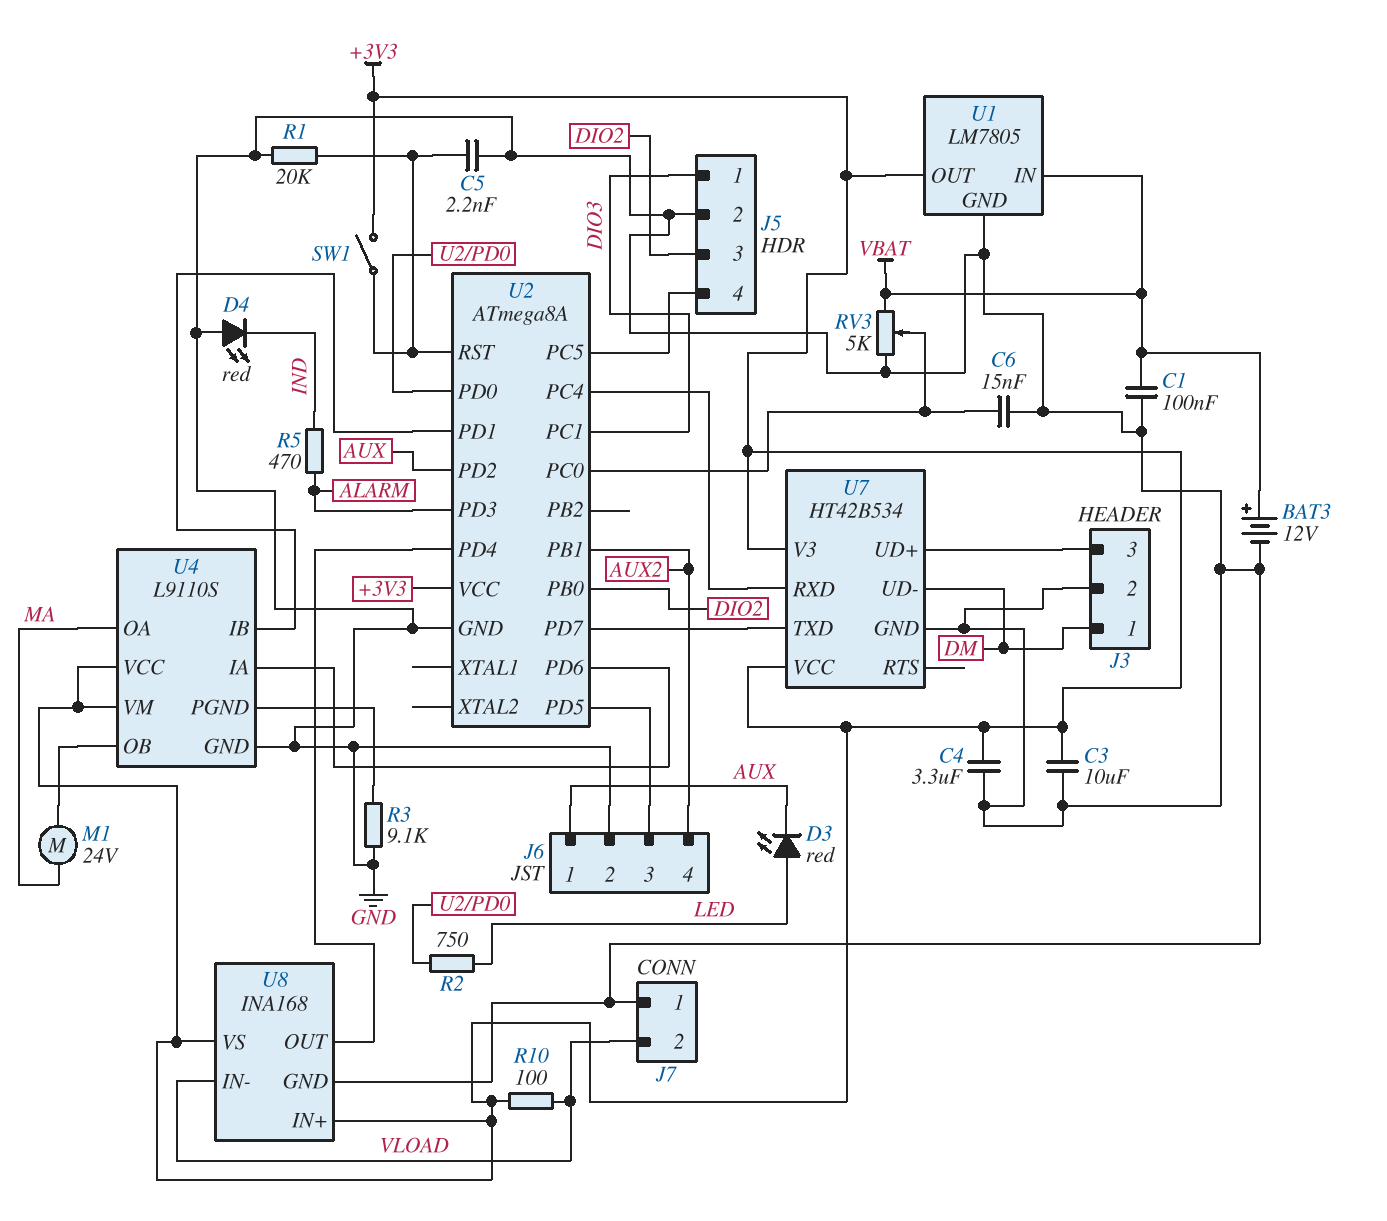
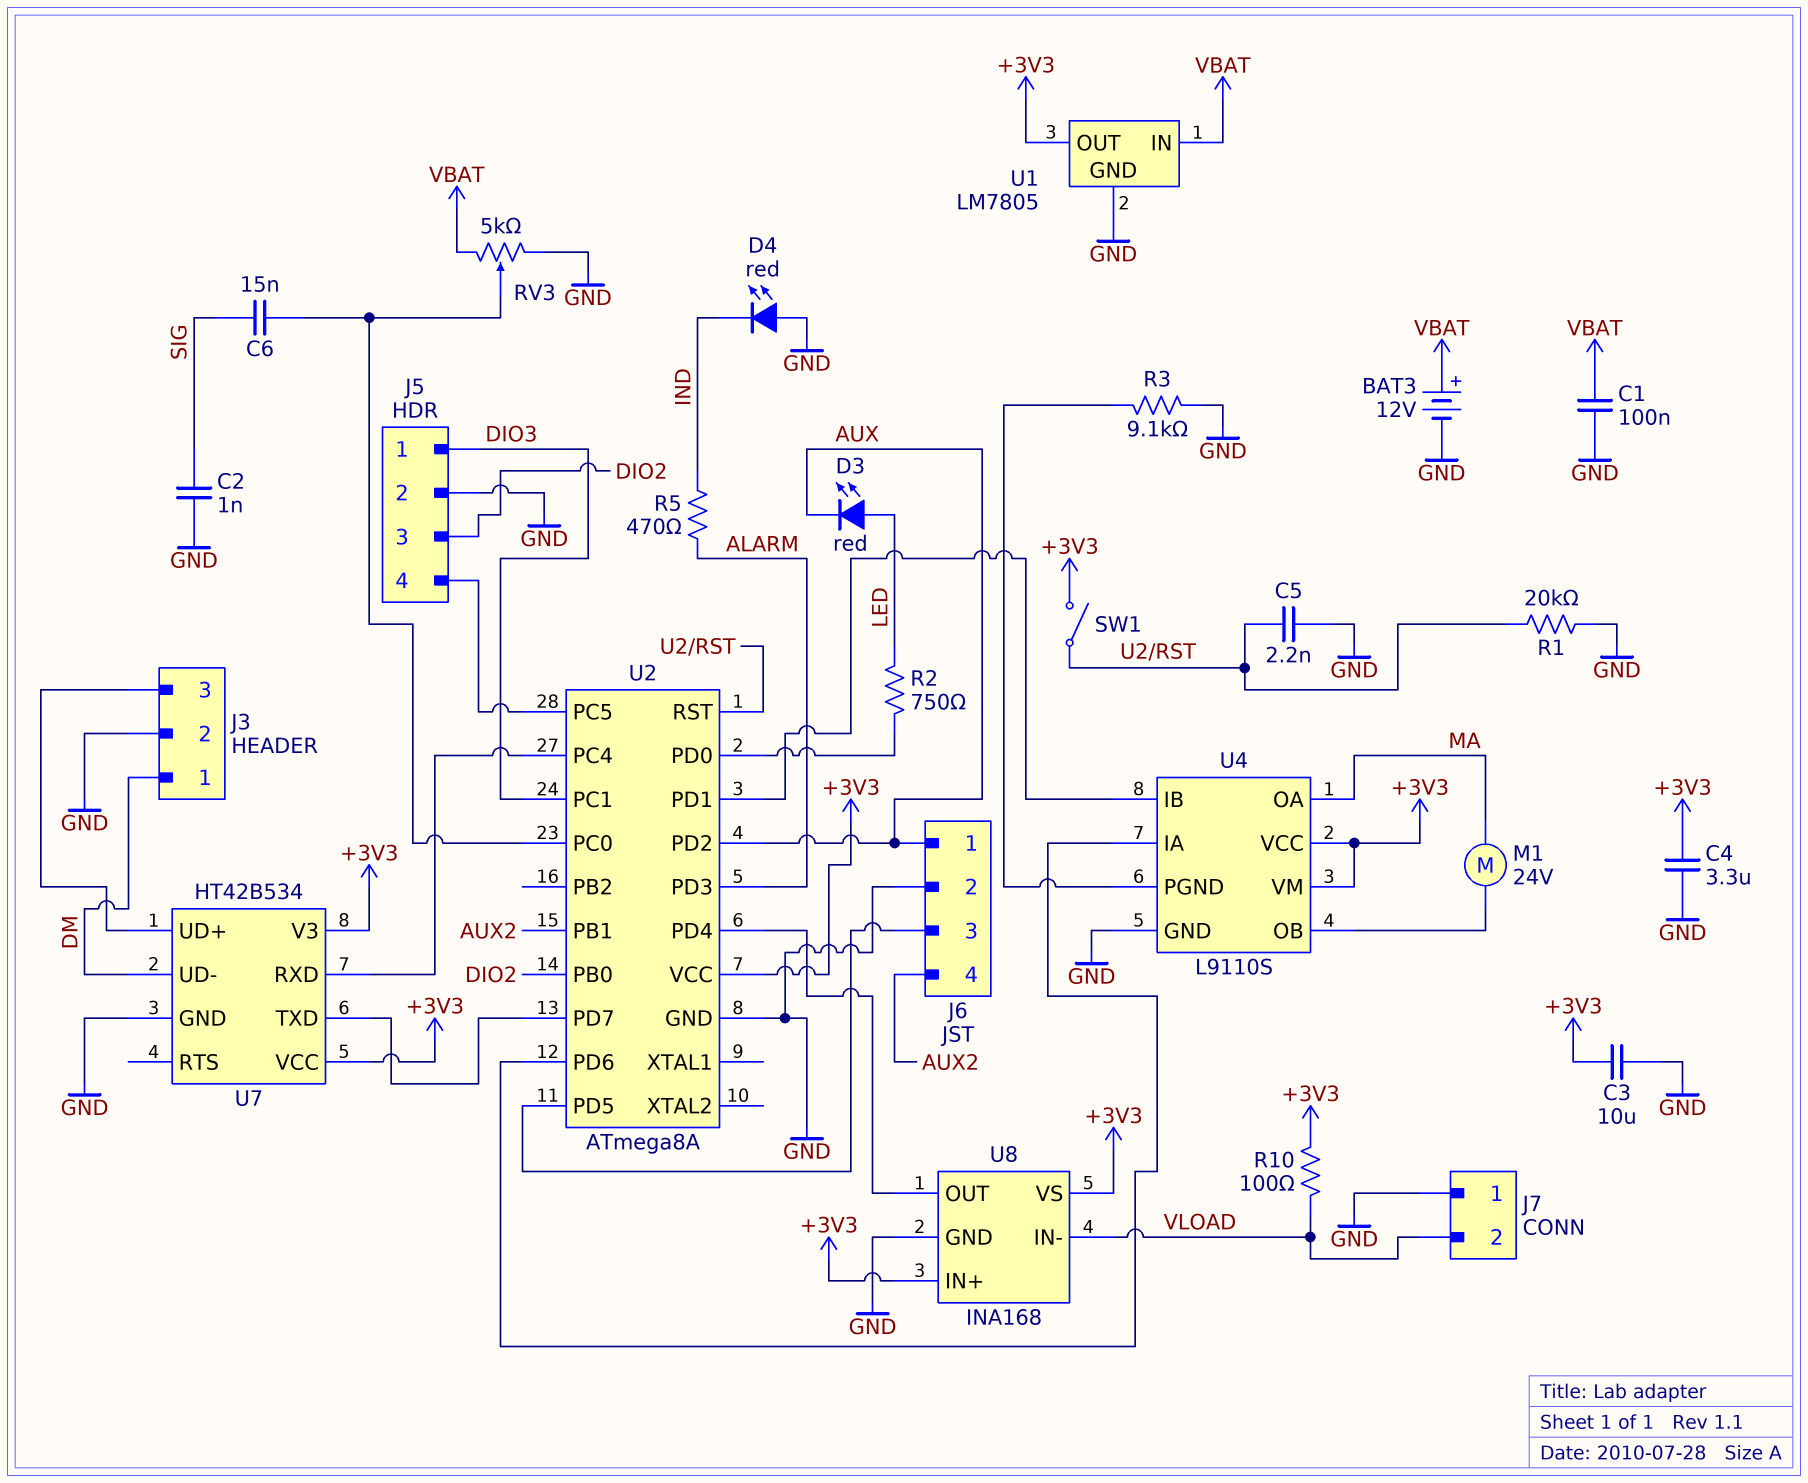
C2: none -> 1nF (GND, SIG)
C6: 15nF (GND, U2/PC0) -> 15nF (SIG, U2/PC0)

